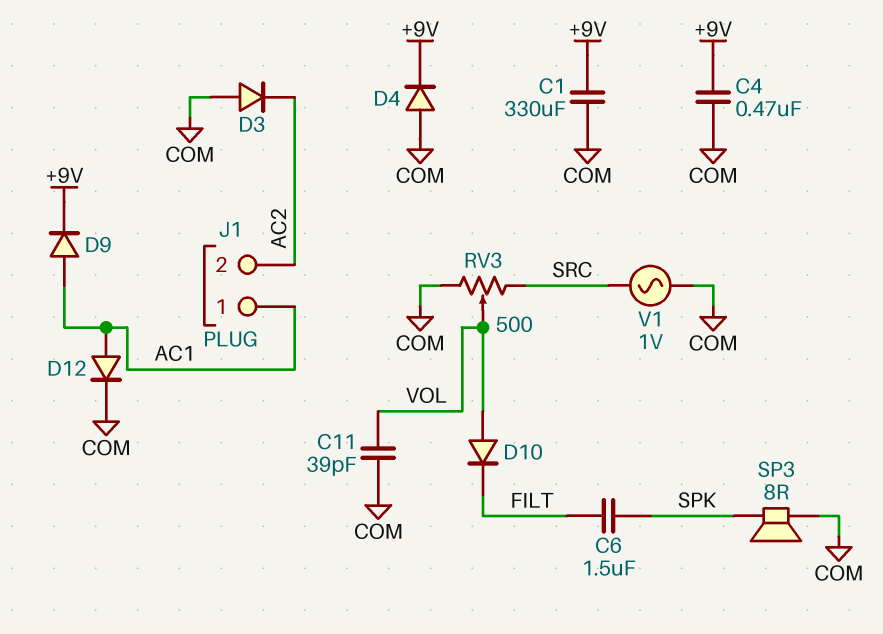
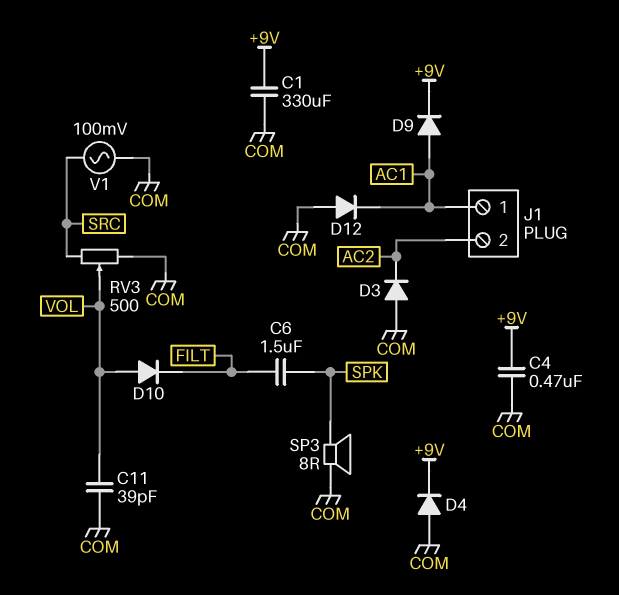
D12: diode (A AC1, K COM) -> diode (A COM, K AC1)
V1: AC 1V (COM, SRC) -> AC 100mV (COM, SRC)

